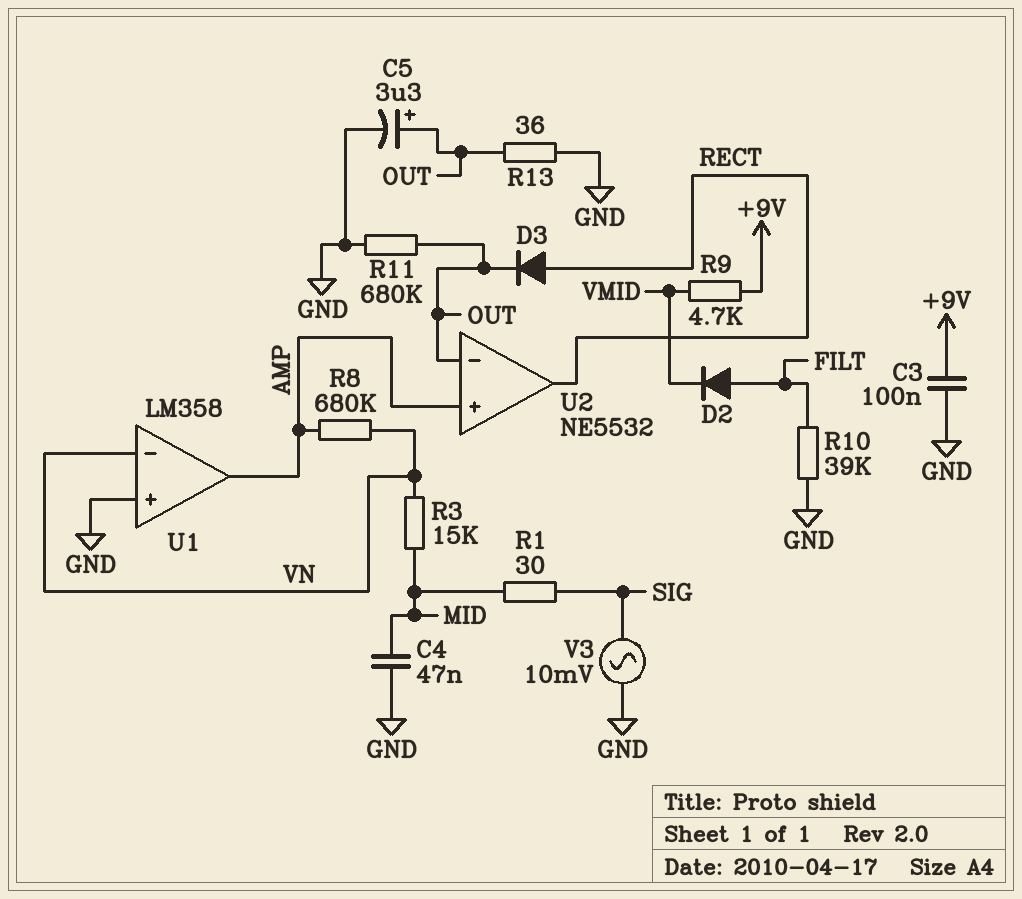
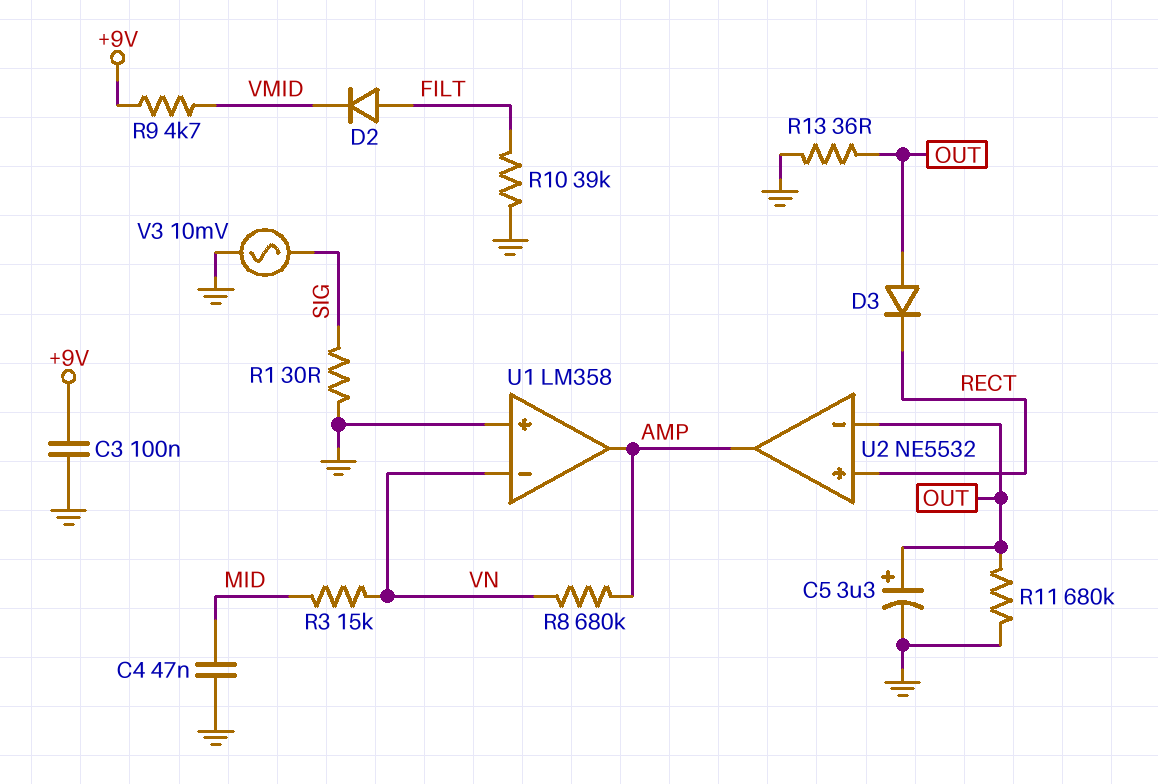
D3: diode (A RECT, K OUT) -> diode (A OUT, K RECT)
R1: 30 (MID, SIG) -> 30 (GND, SIG)
U2 pin in+: AMP -> RECT
U2 pin out: RECT -> AMP

